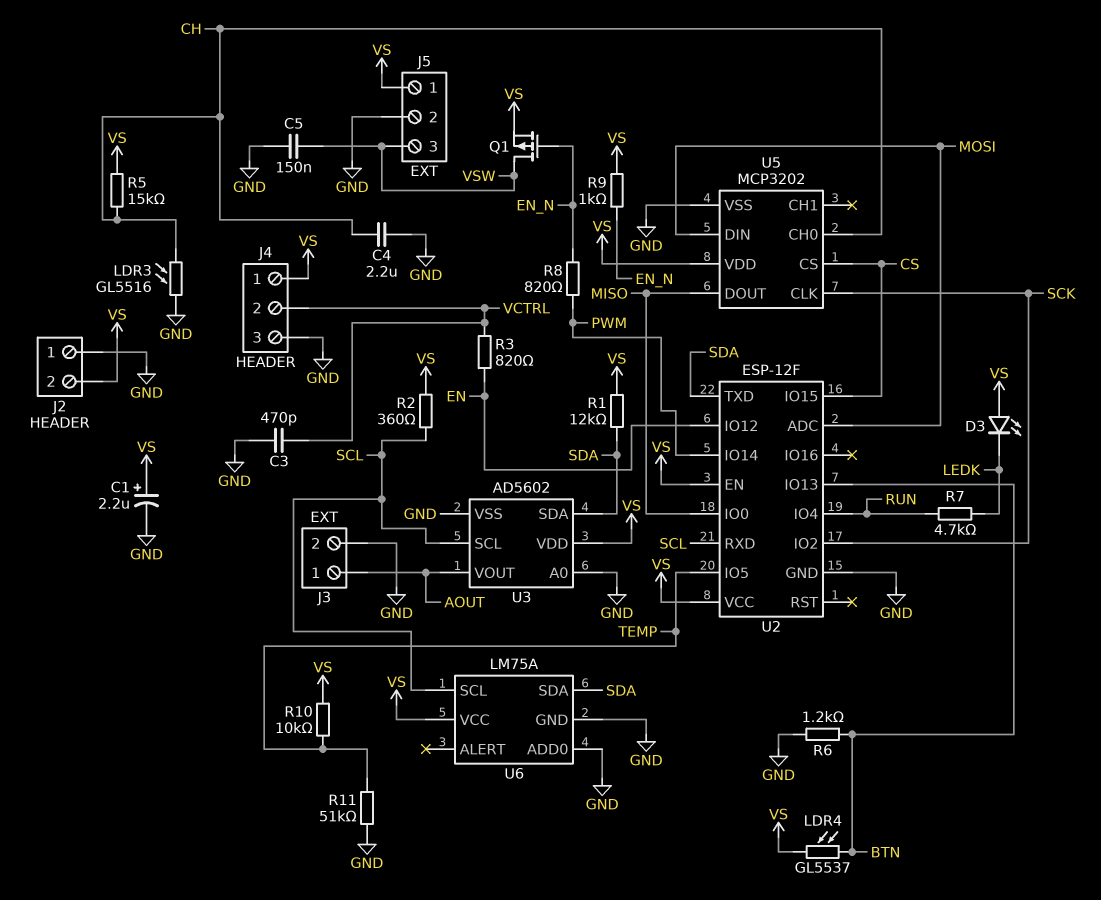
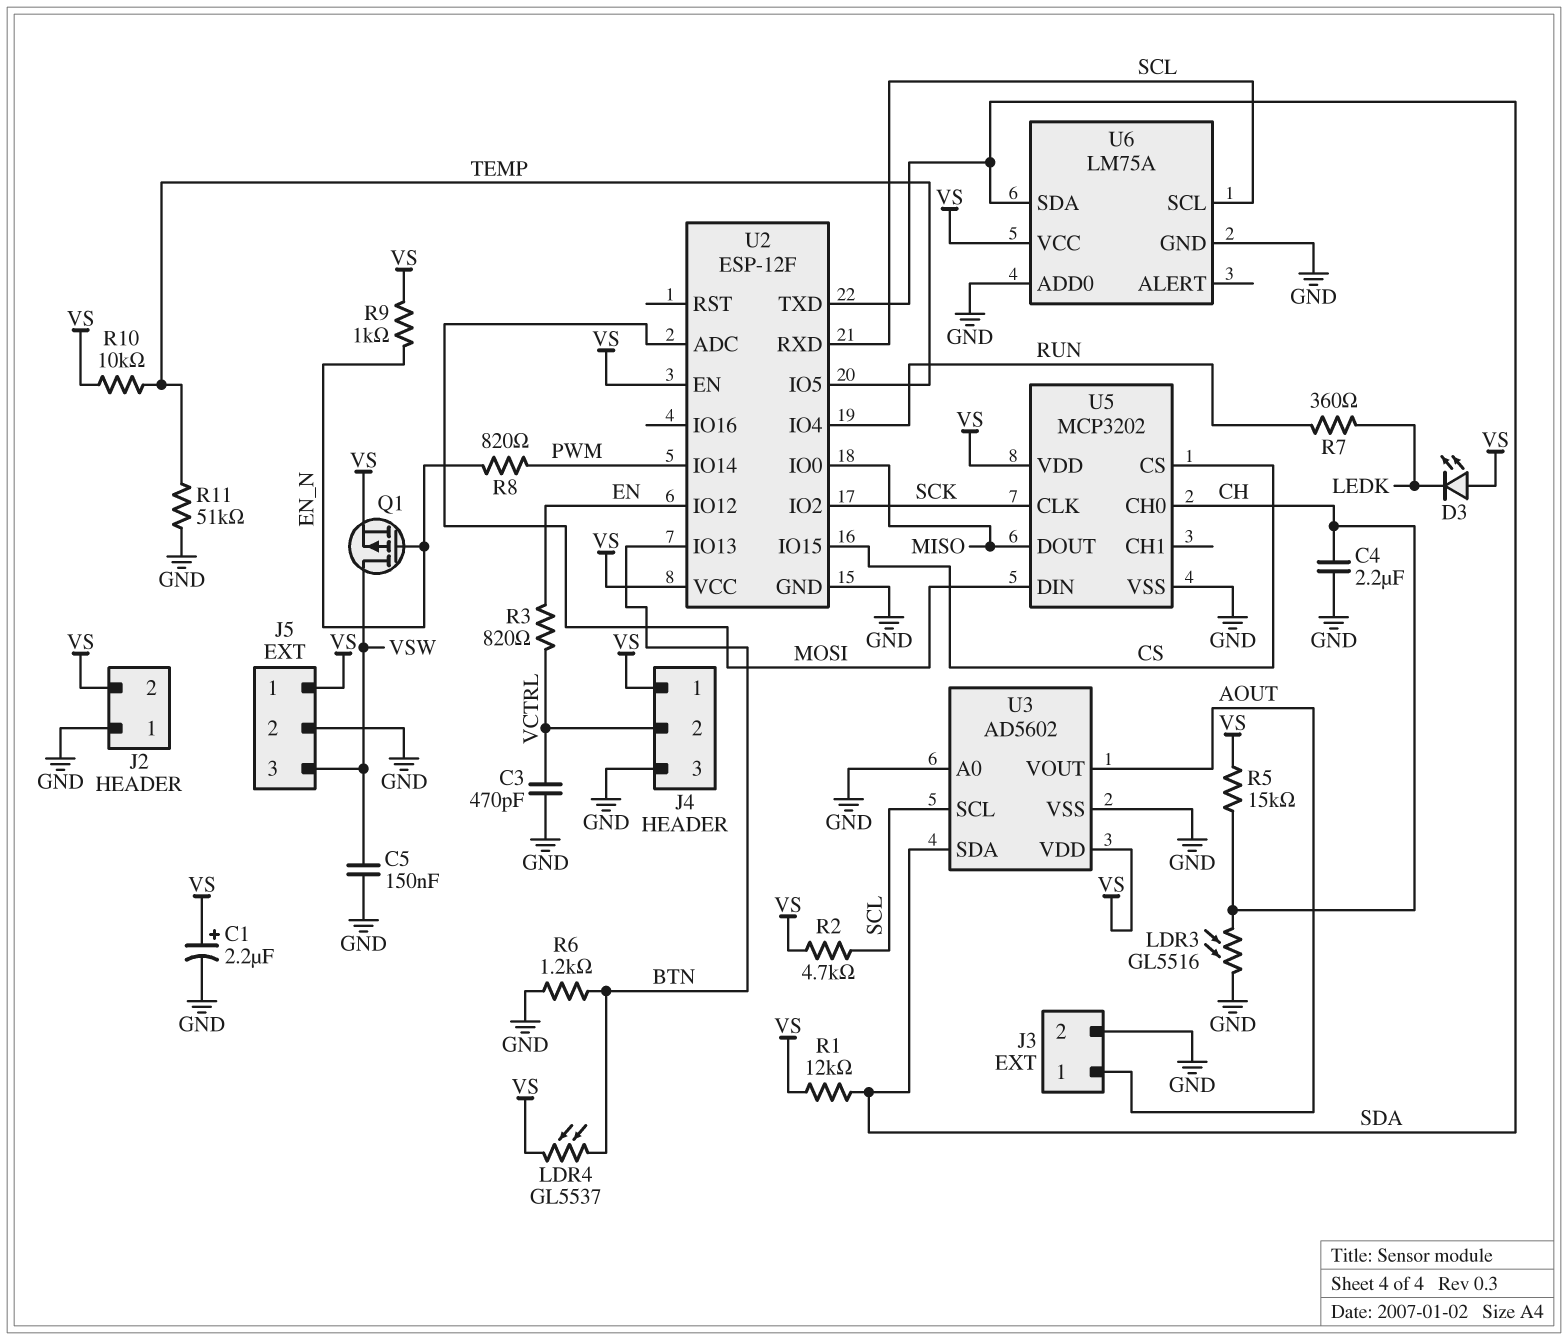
R2: 360 (SCL, VS) -> 4.7k (SCL, VS)
R7: 4.7k (LEDK, RUN) -> 360 (LEDK, RUN)

